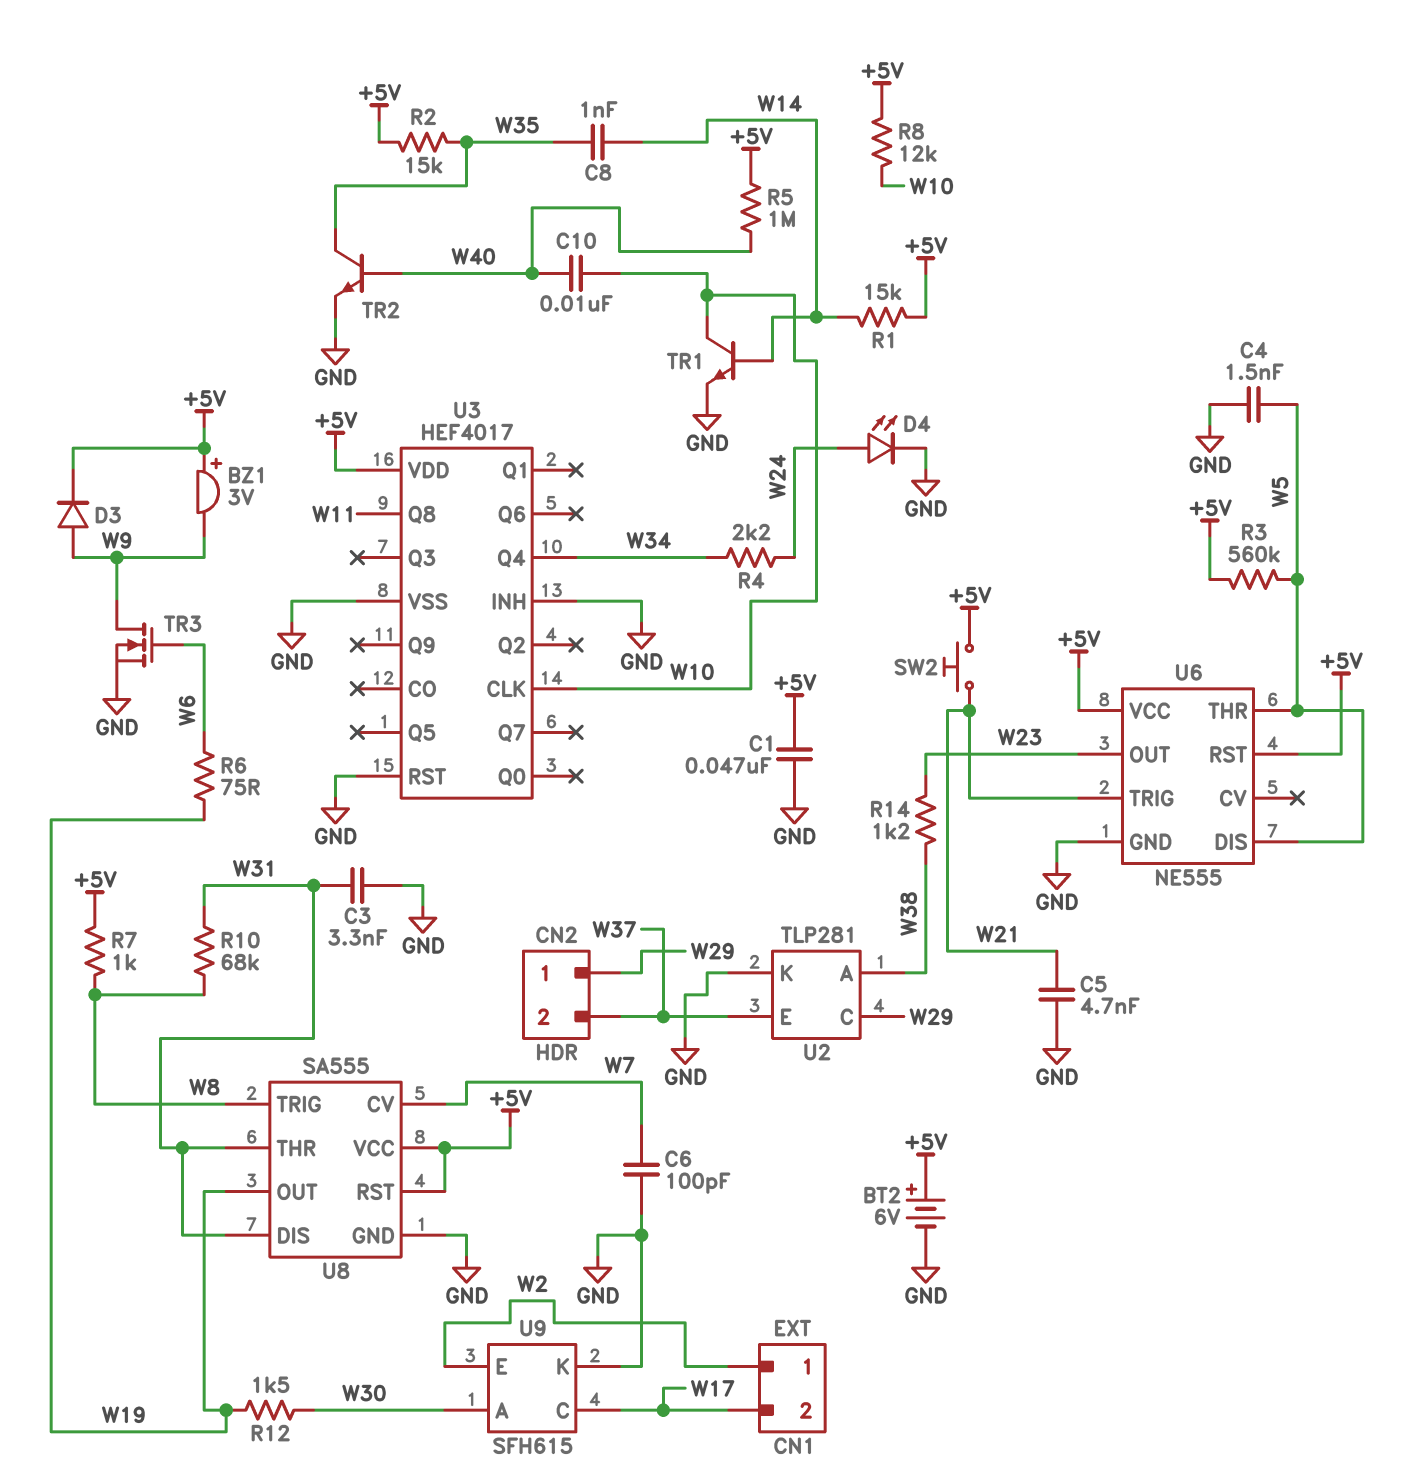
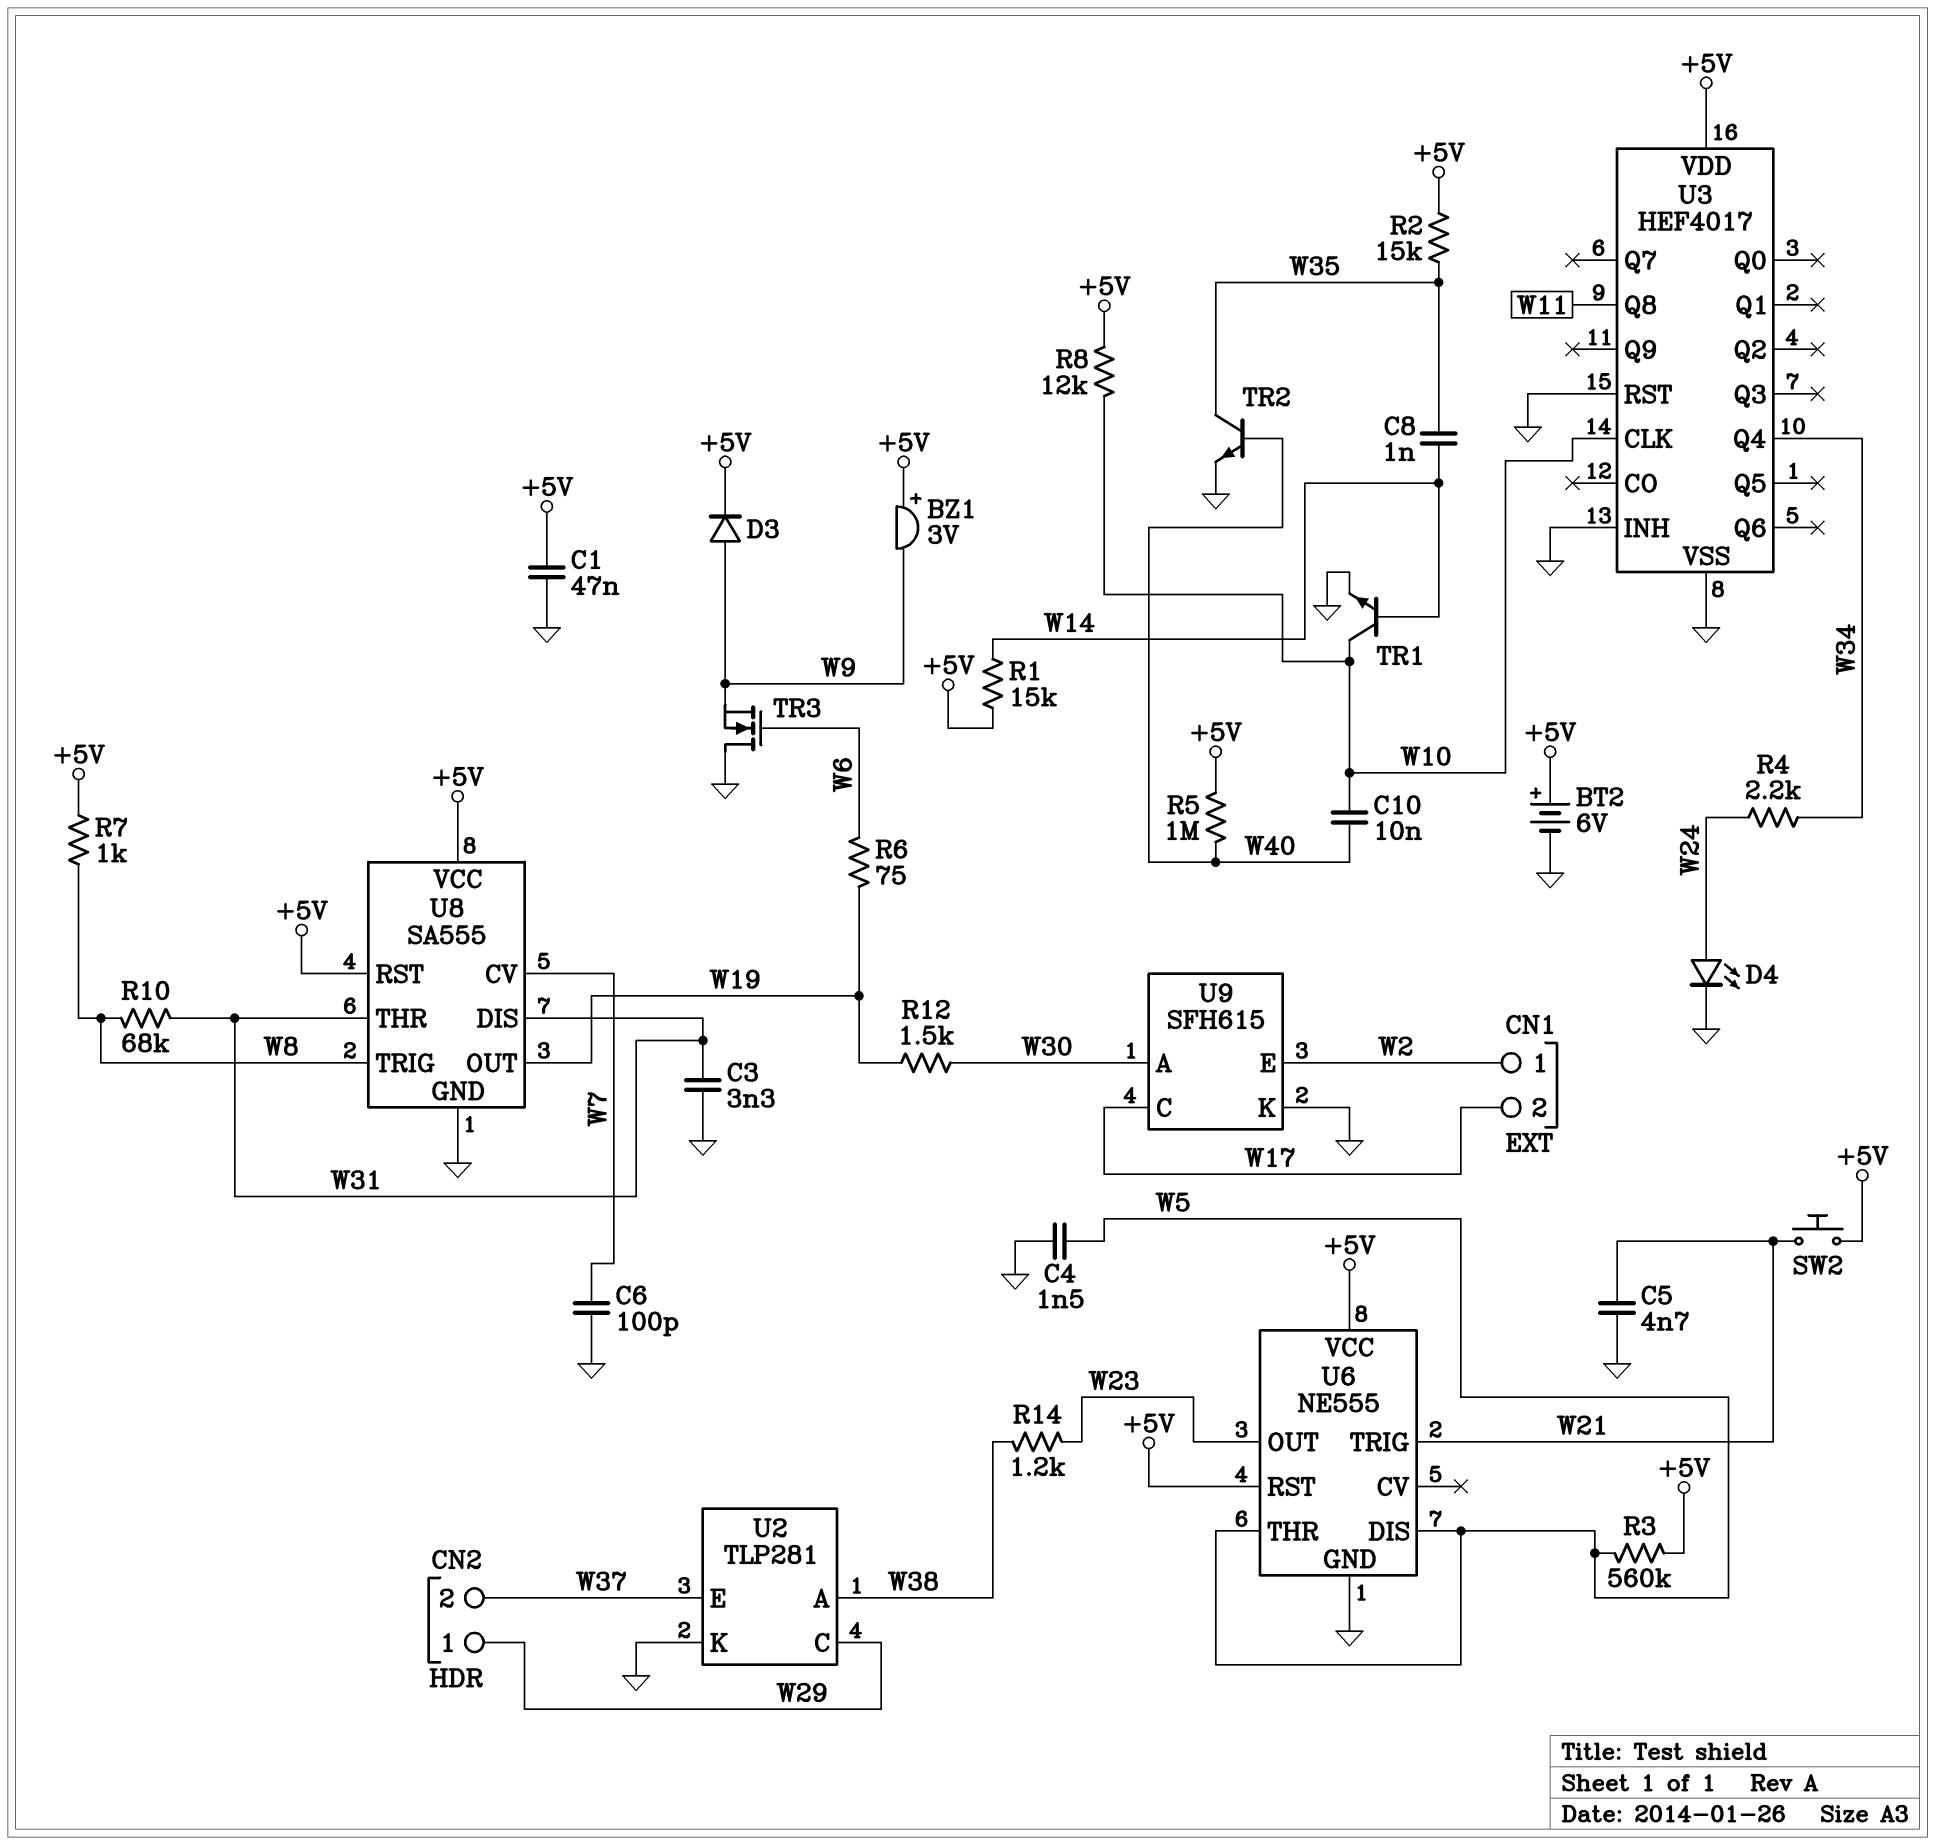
TR3: NMOS (G W6, D W9, S GND) -> NMOS (G W6, D GND, S W9)

